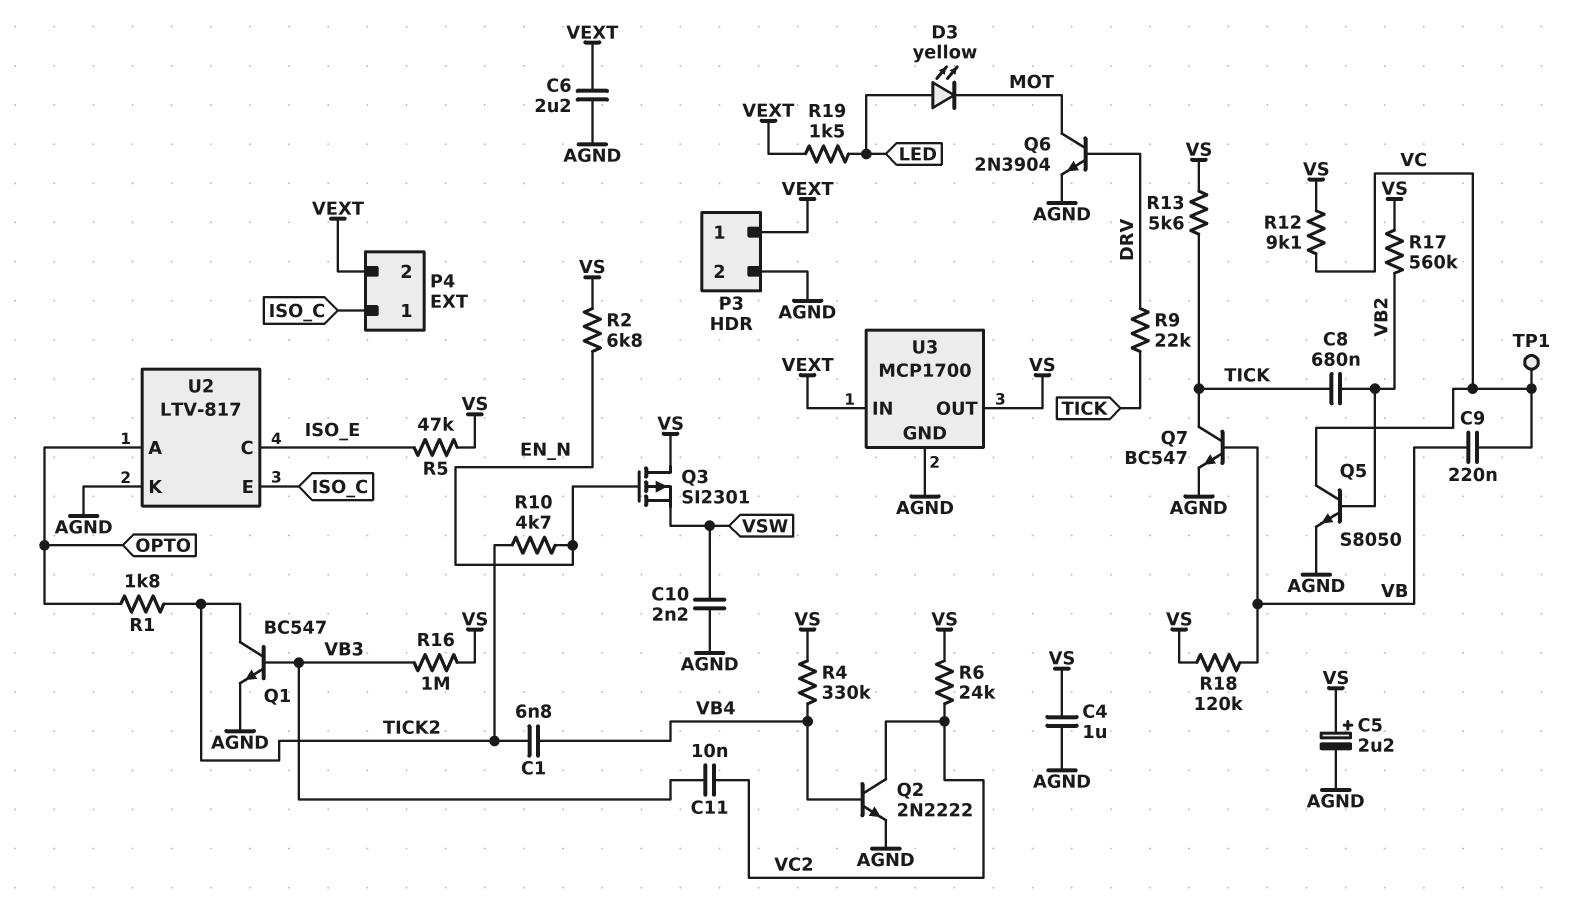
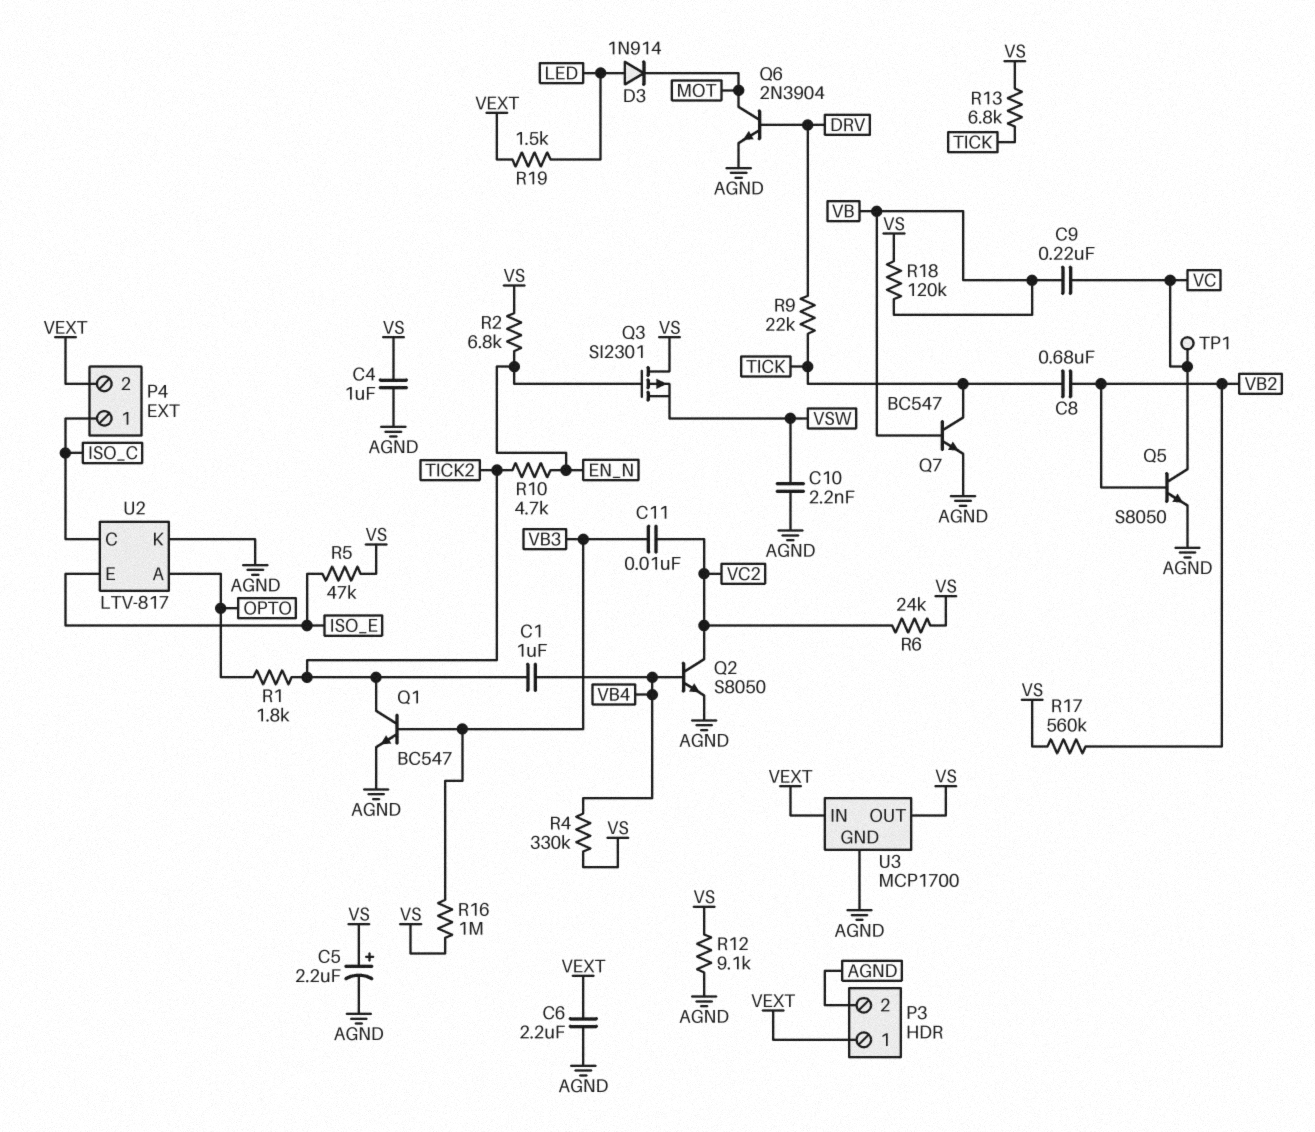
C1: 6.8nF (TICK2, VB4) -> 1uF (TICK2, VB4)
D3: LED yellow (A LED, K MOT) -> diode 1N914 (A LED, K MOT)
Q2: NPN 2N2222 (B VB4, C VC2, E AGND) -> NPN S8050 (B VB4, C VC2, E AGND)
R12: 9.1k (VC, VS) -> 9.1k (AGND, VS)
R13: 5.6k (TICK, VS) -> 6.8k (TICK, VS)
U2 pin C: ISO_E -> ISO_C
U2 pin E: ISO_C -> ISO_E

